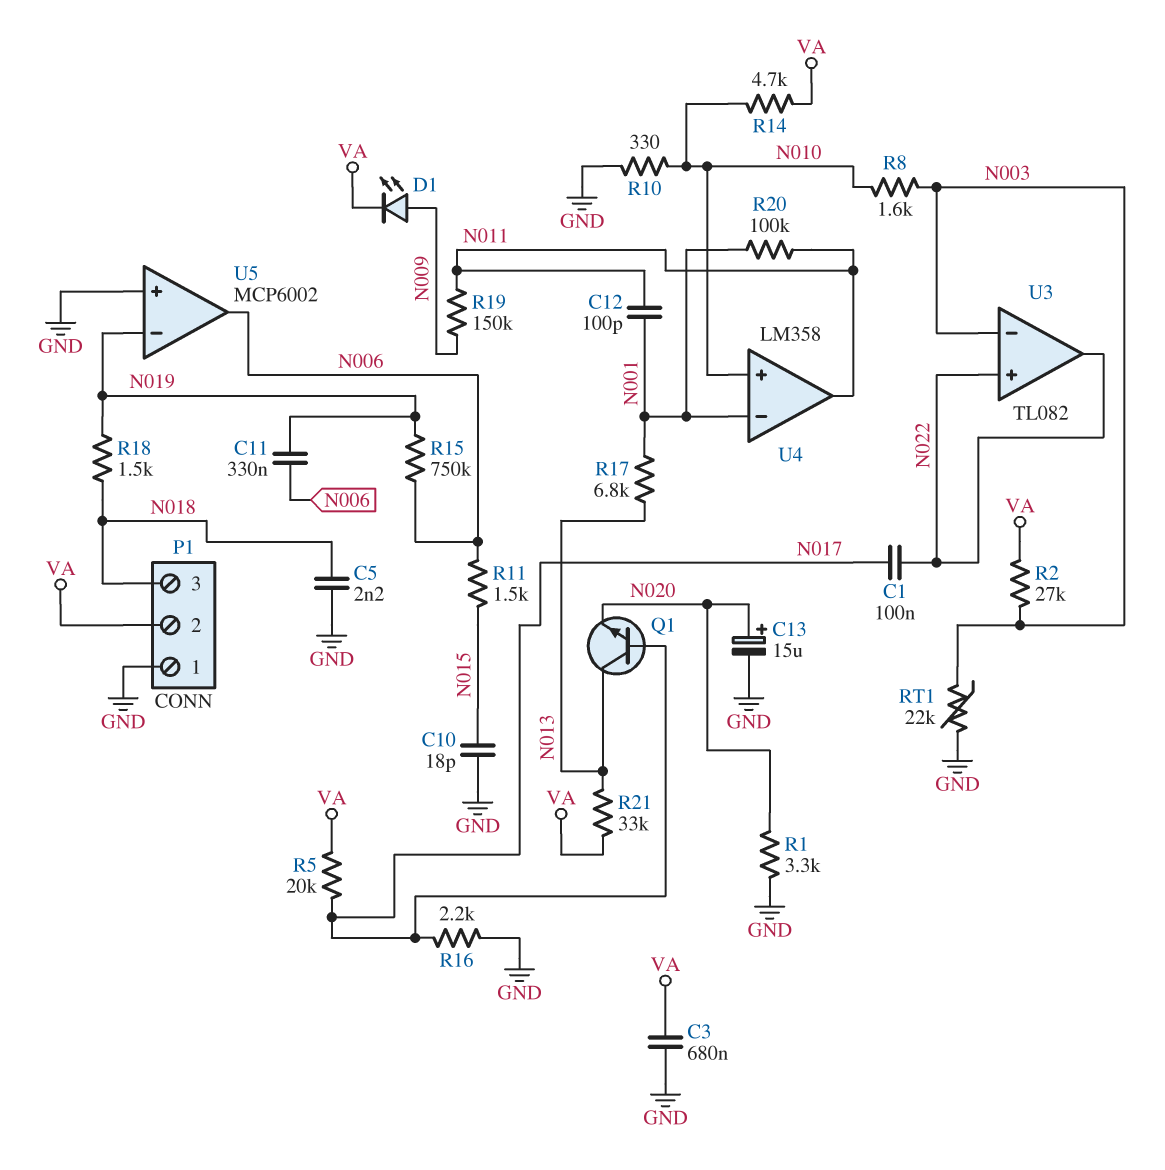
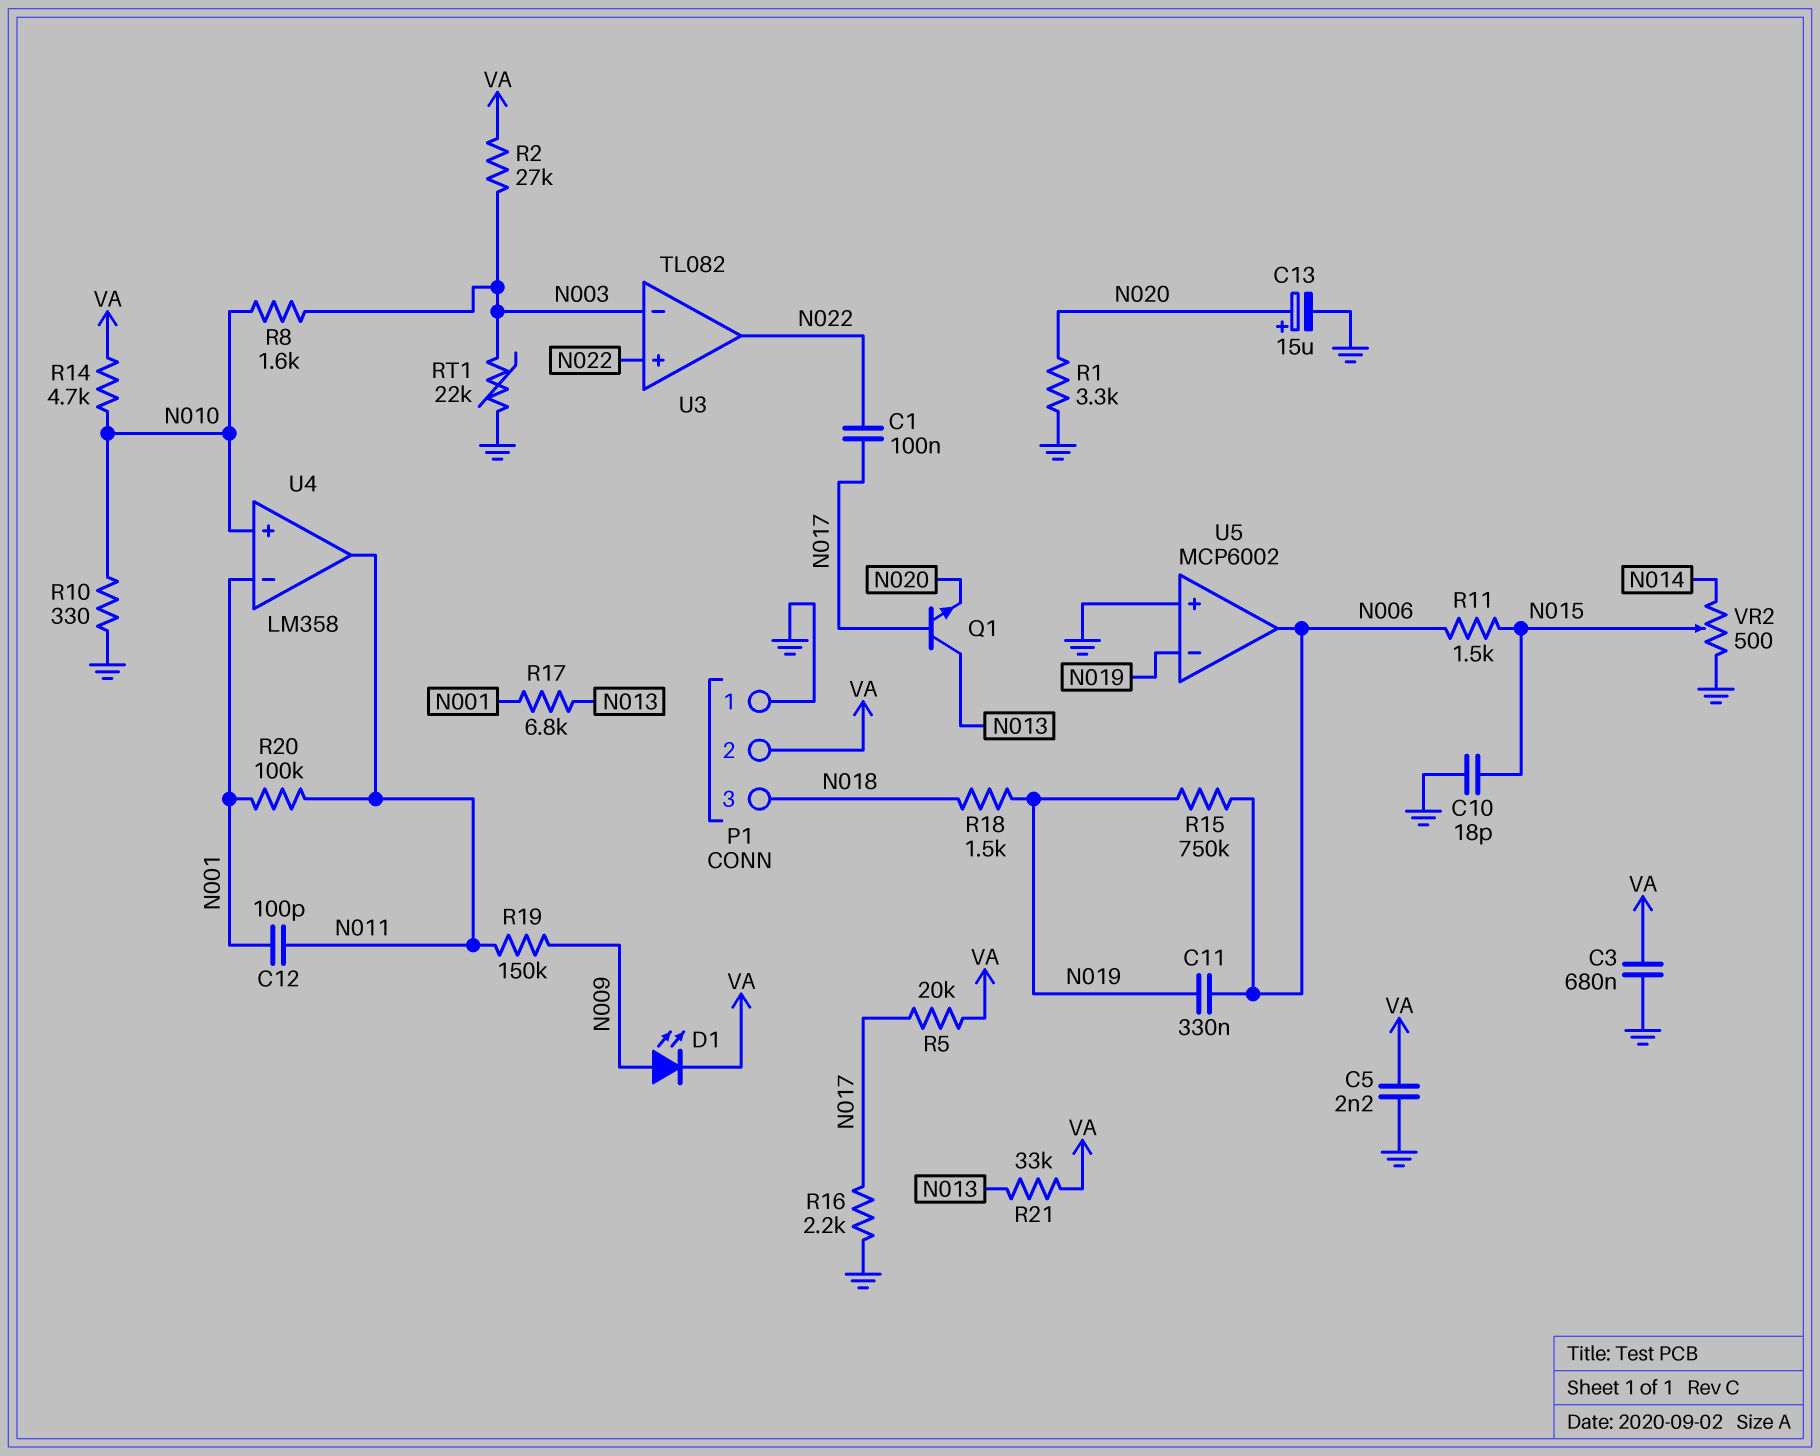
C5: 2.2nF (GND, N018) -> 2.2nF (GND, VA)
VR2: none -> 500 (GND, N014, wiper N015)

